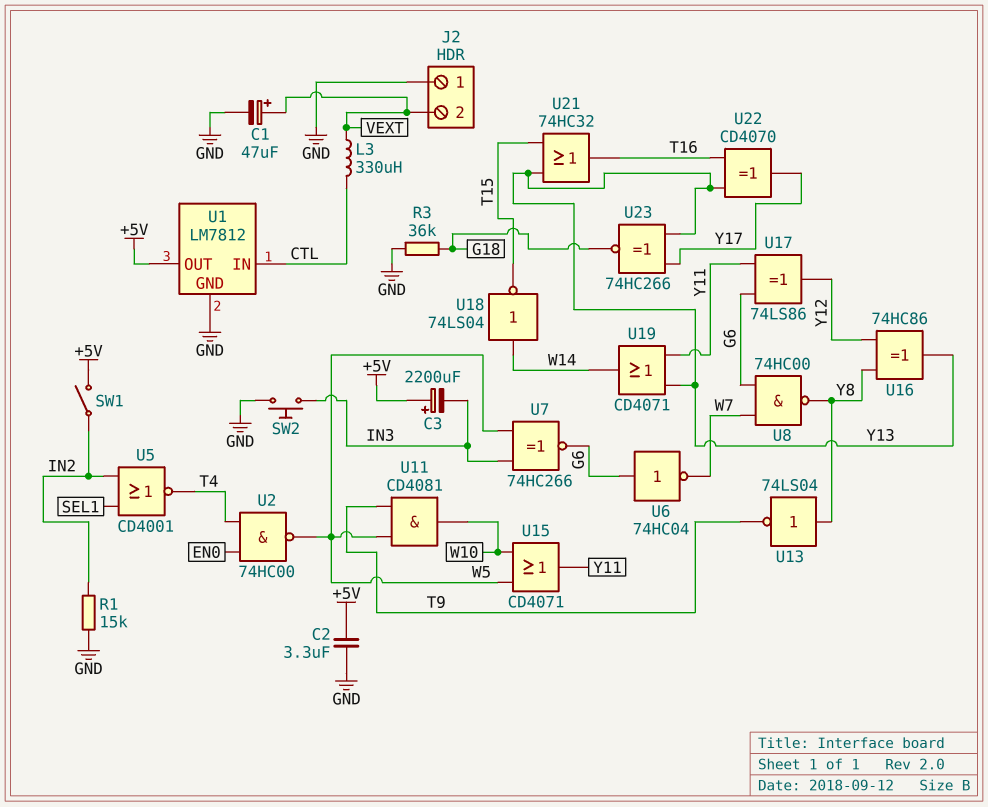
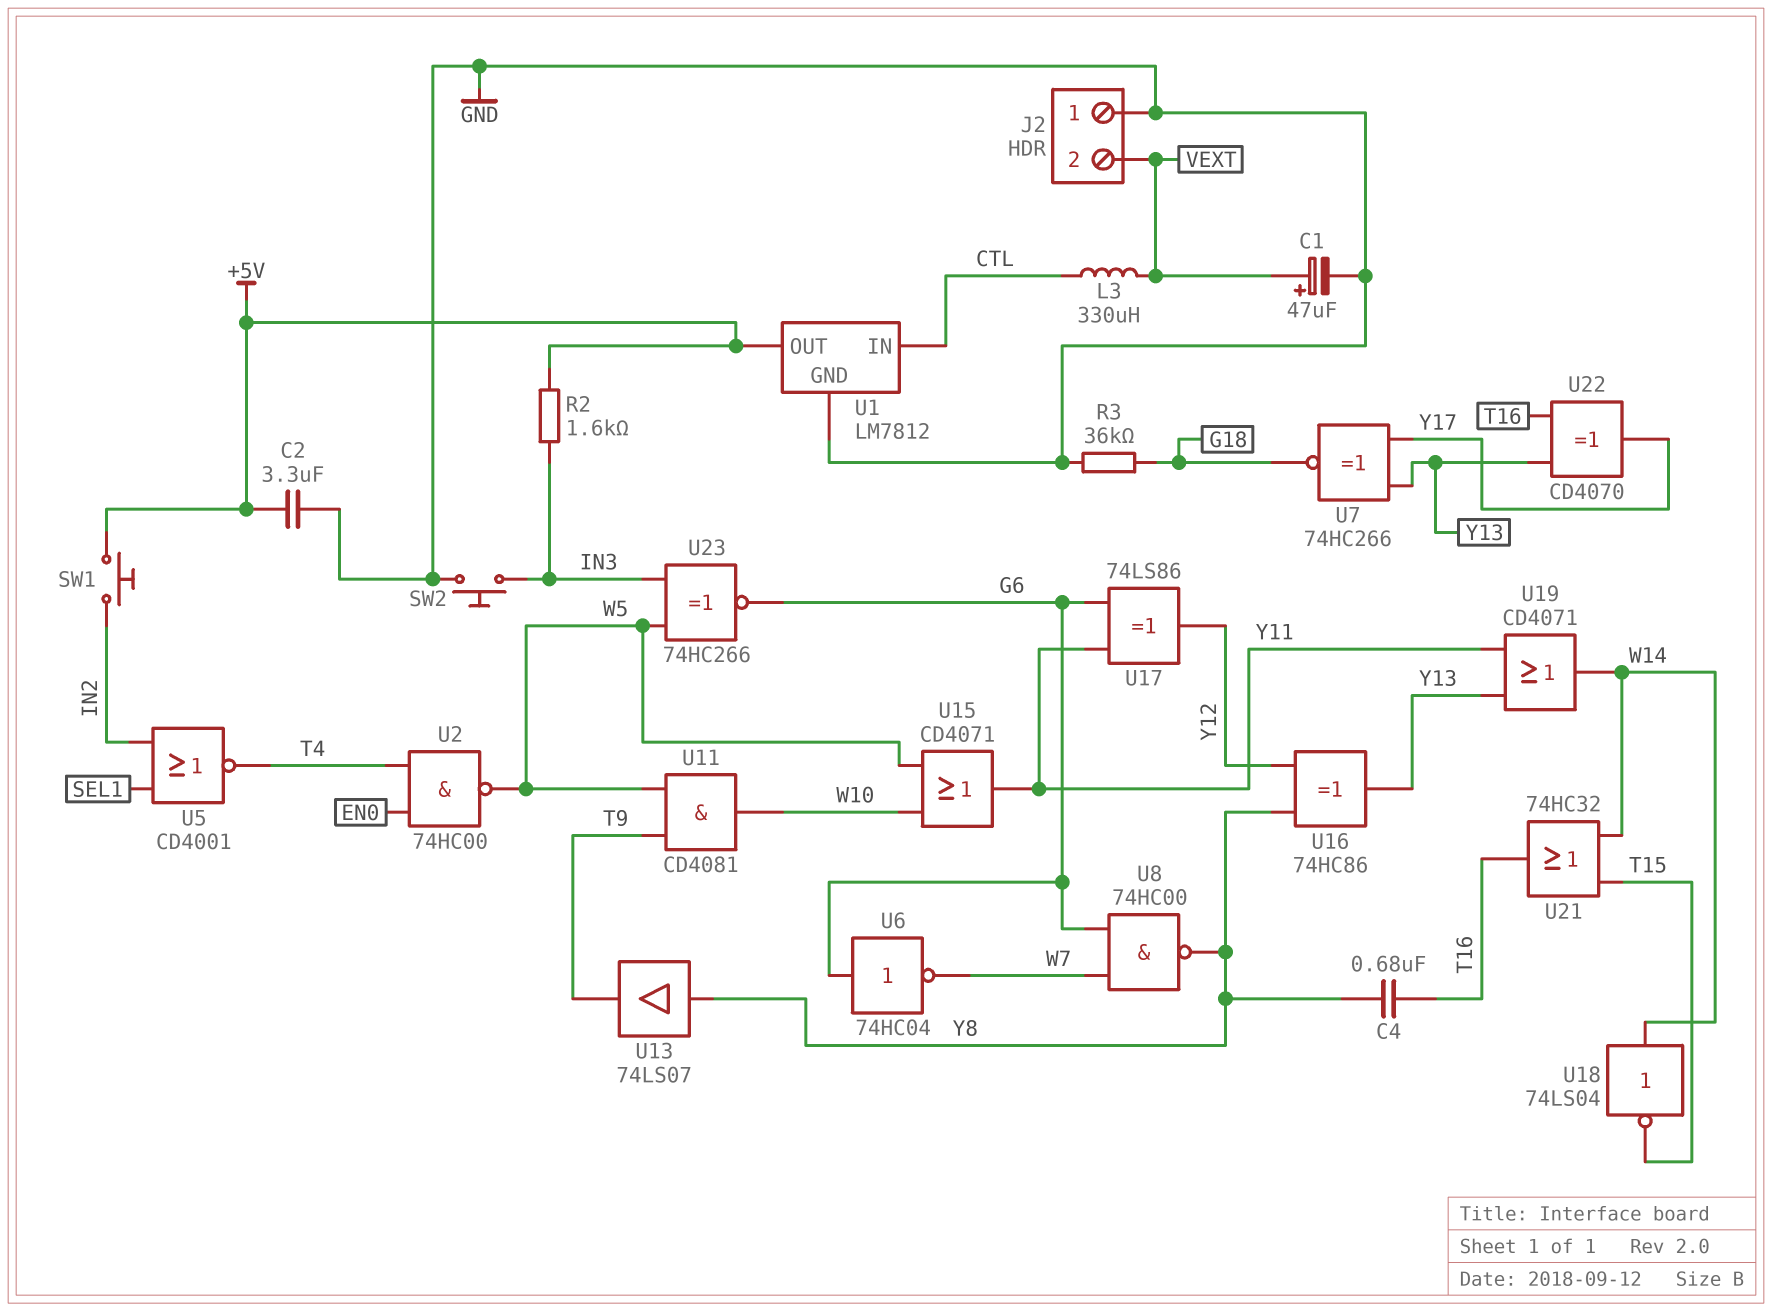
C3: 2200uF (plus +5V, minus IN3) -> none
C4: none -> 680nF (T16, Y8)
R1: 15k (GND, IN2) -> none
R2: none -> 1.6k (+5V, IN3)
SW1: switch (+5V, IN2) -> button (+5V, IN2)
U7: XNOR 74HC266 (in IN3, in W5, out G6) -> XNOR 74HC266 (in Y13, in Y17, out G18)
U13: NOT 74LS04 (in Y8, out T9) -> buffer 74LS07 (in Y8, out T9)
U21: OR 74HC32 (in T15, in Y13, out T16) -> OR 74HC32 (in T15, in W14, out T16)
U23: XNOR 74HC266 (in Y13, in Y17, out G18) -> XNOR 74HC266 (in IN3, in W5, out G6)

